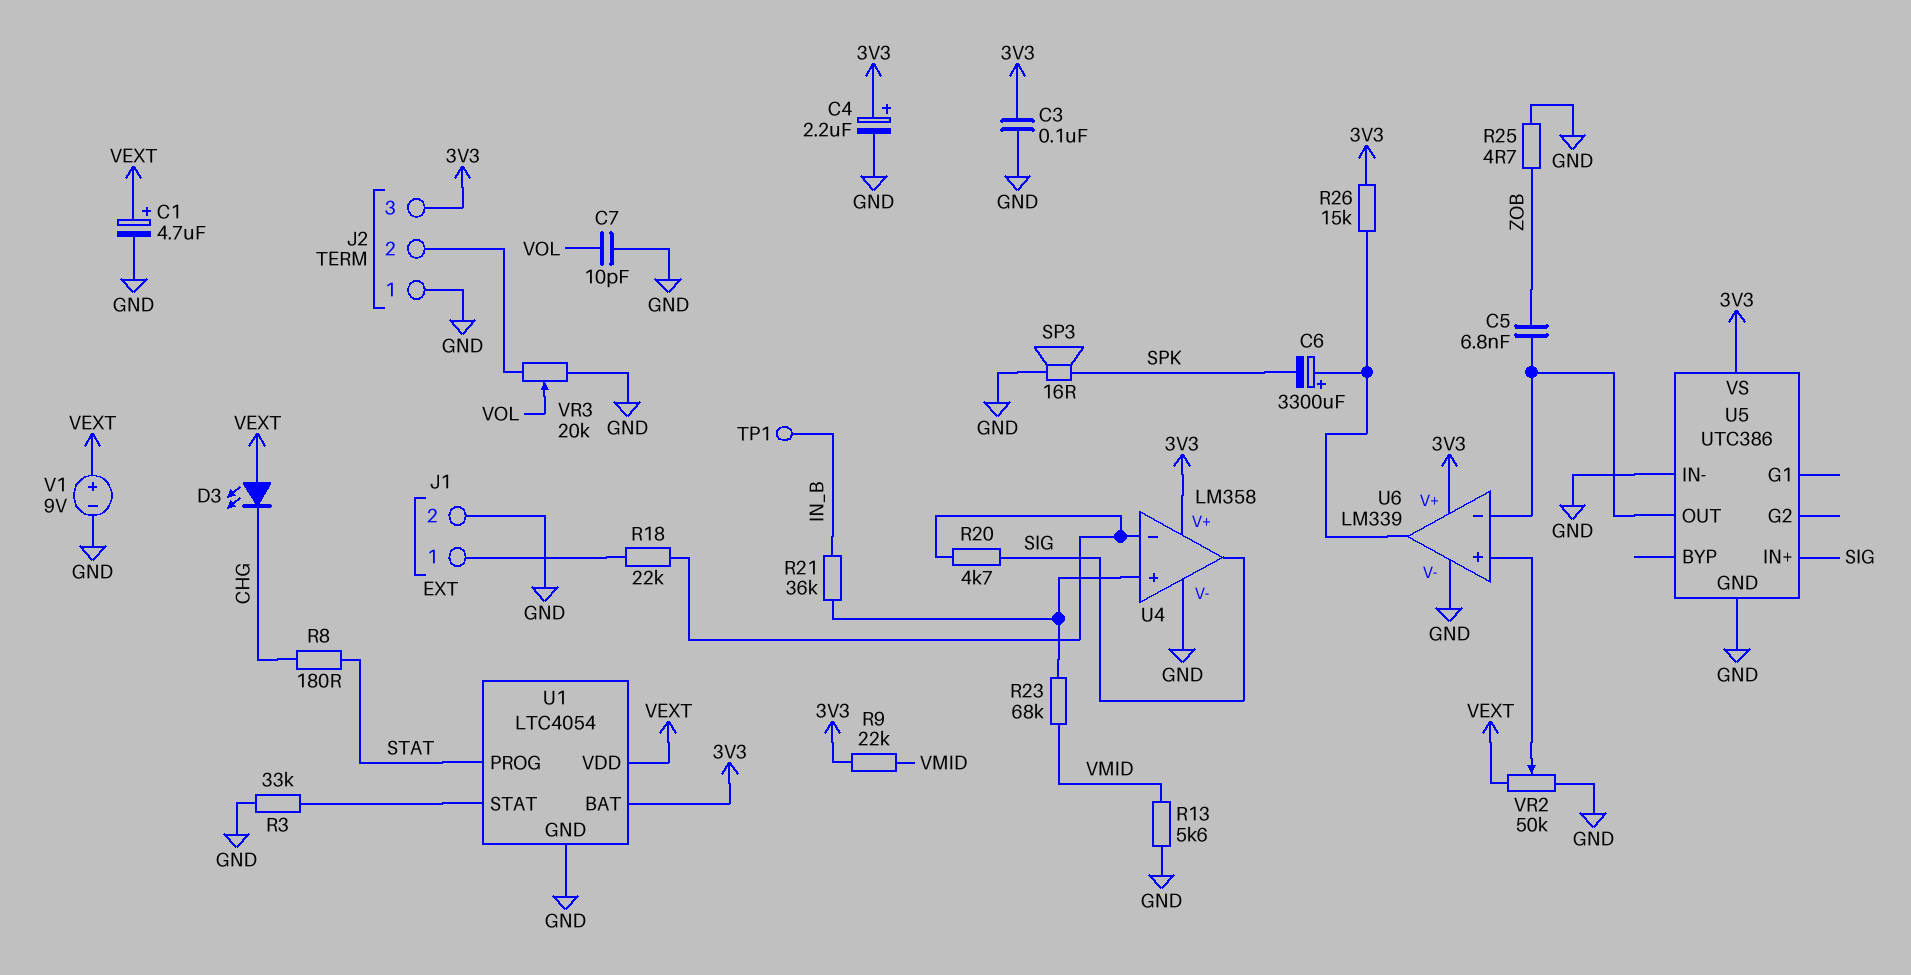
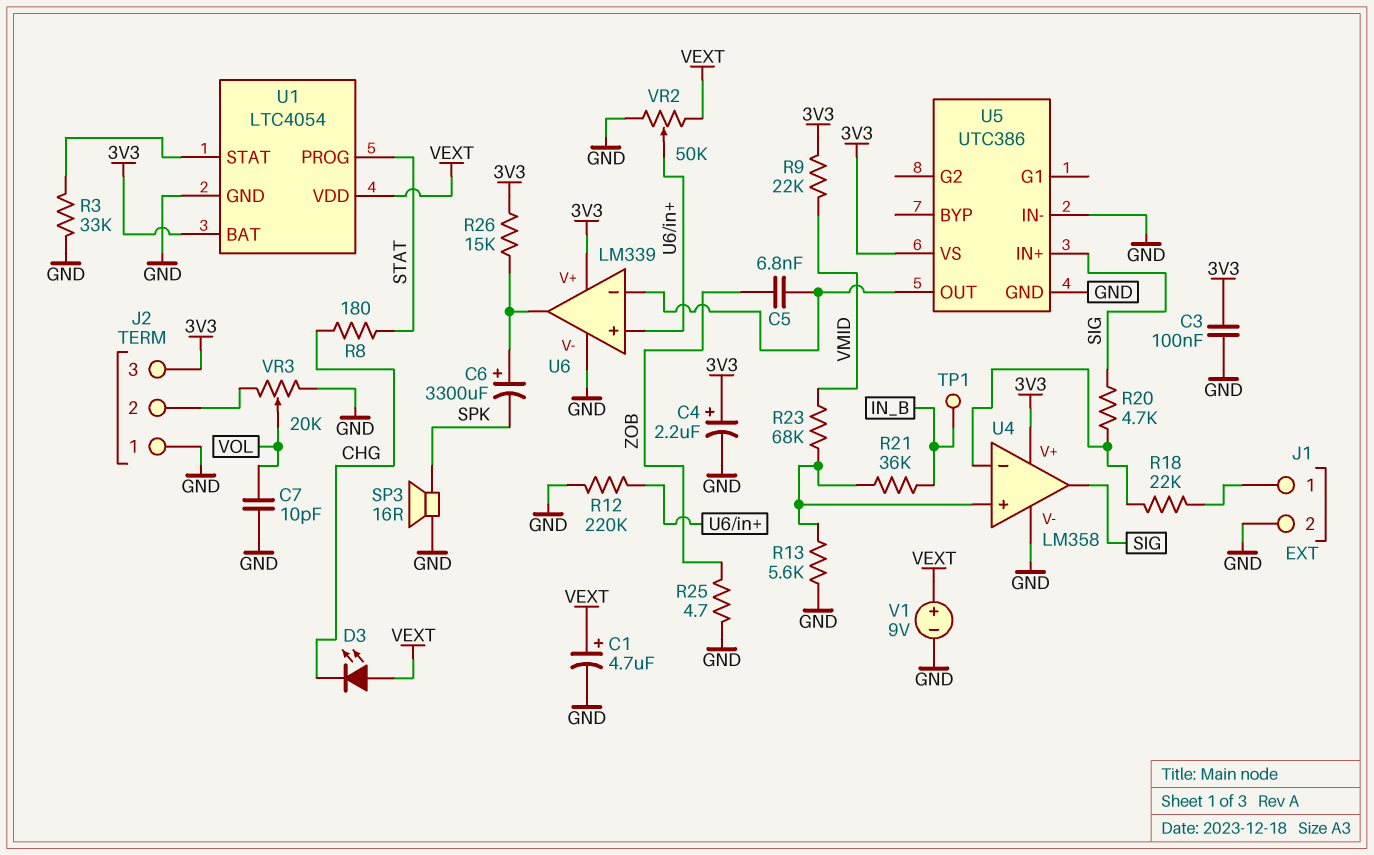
R12: none -> 220k (GND, U6/in+)
R13: 5.6k (GND, VMID) -> 5.6k (GND, U4/in+)

